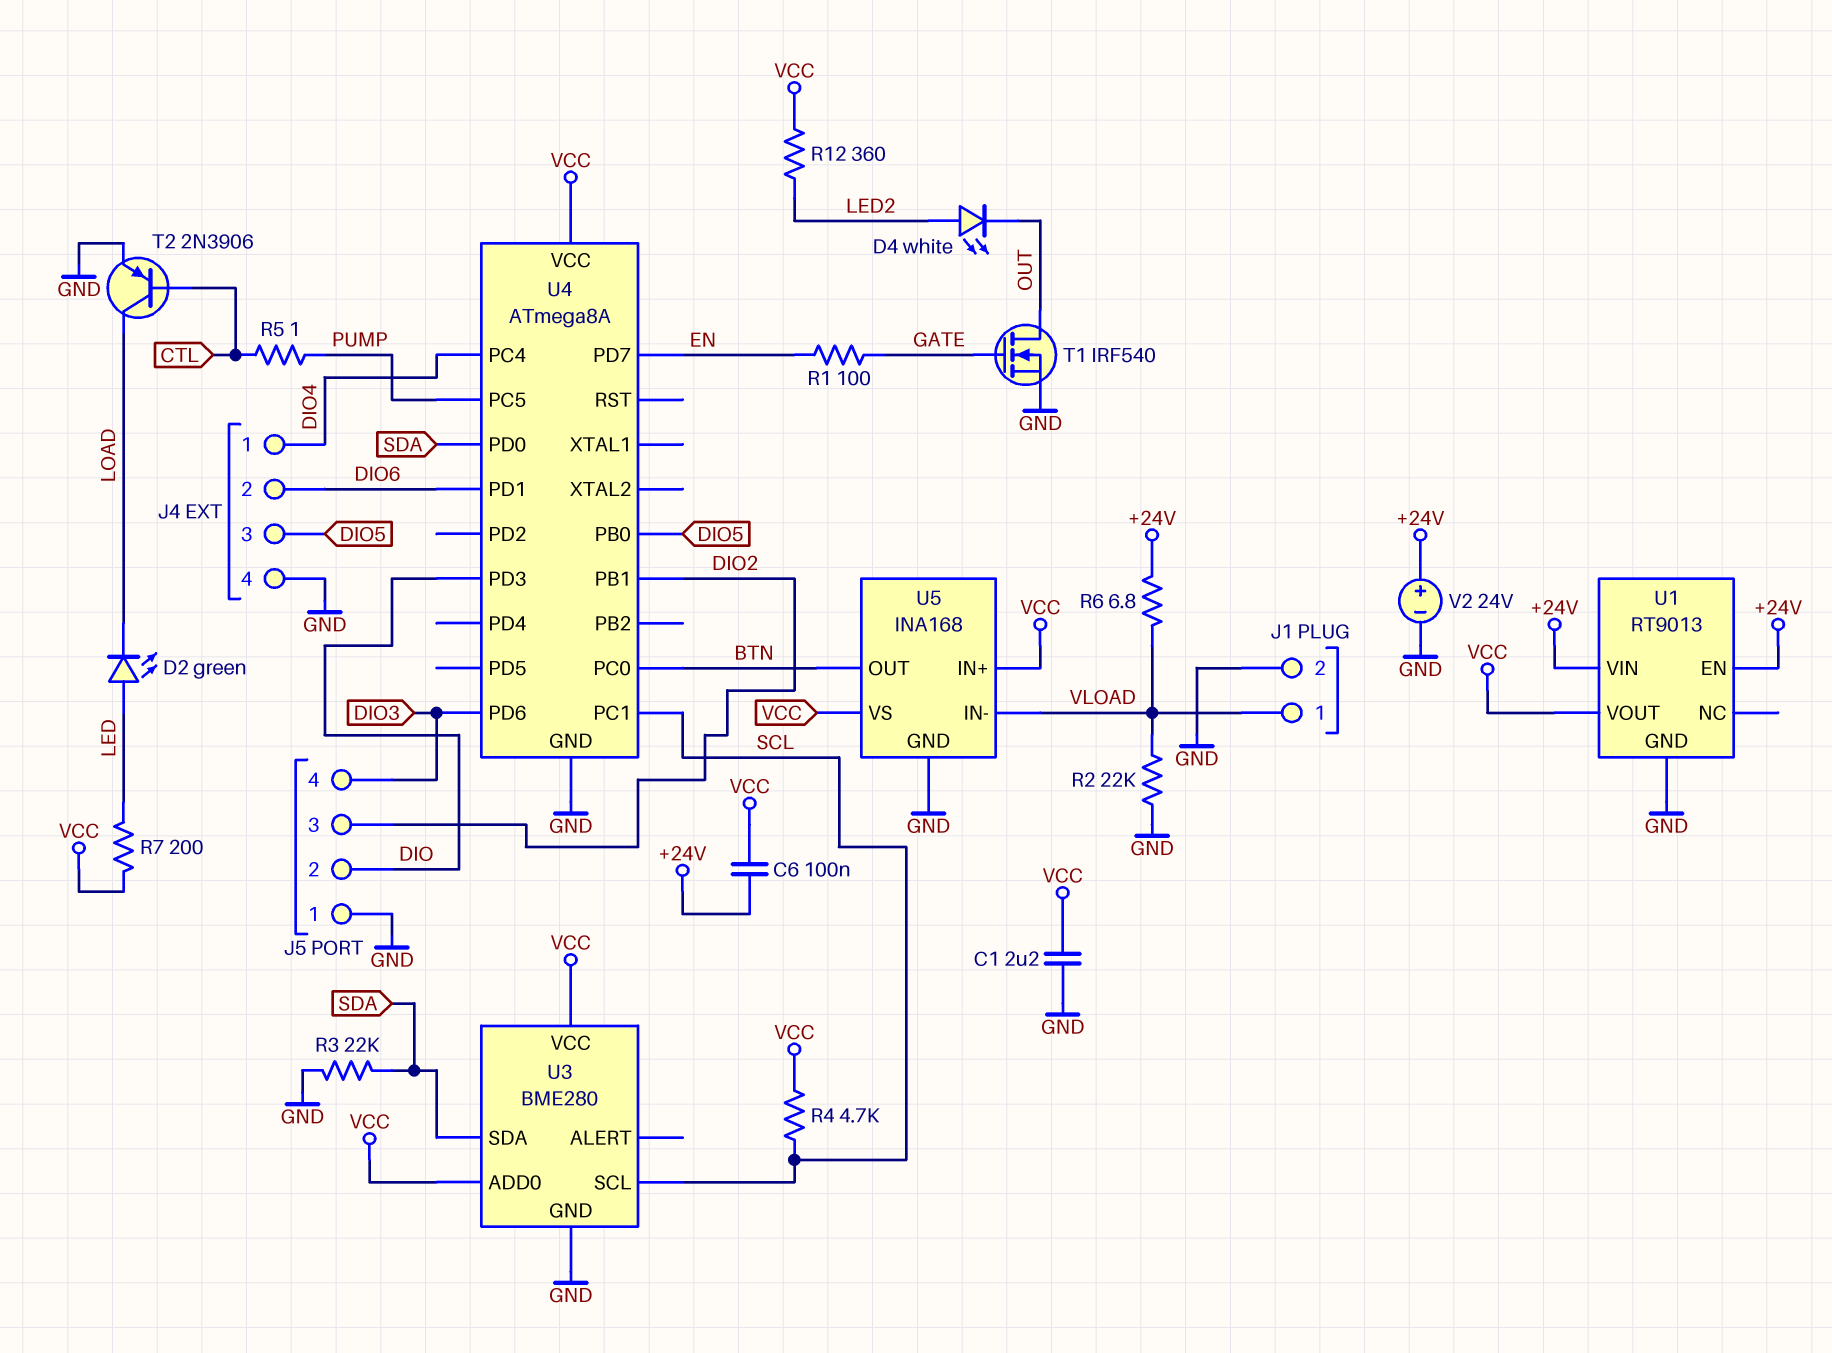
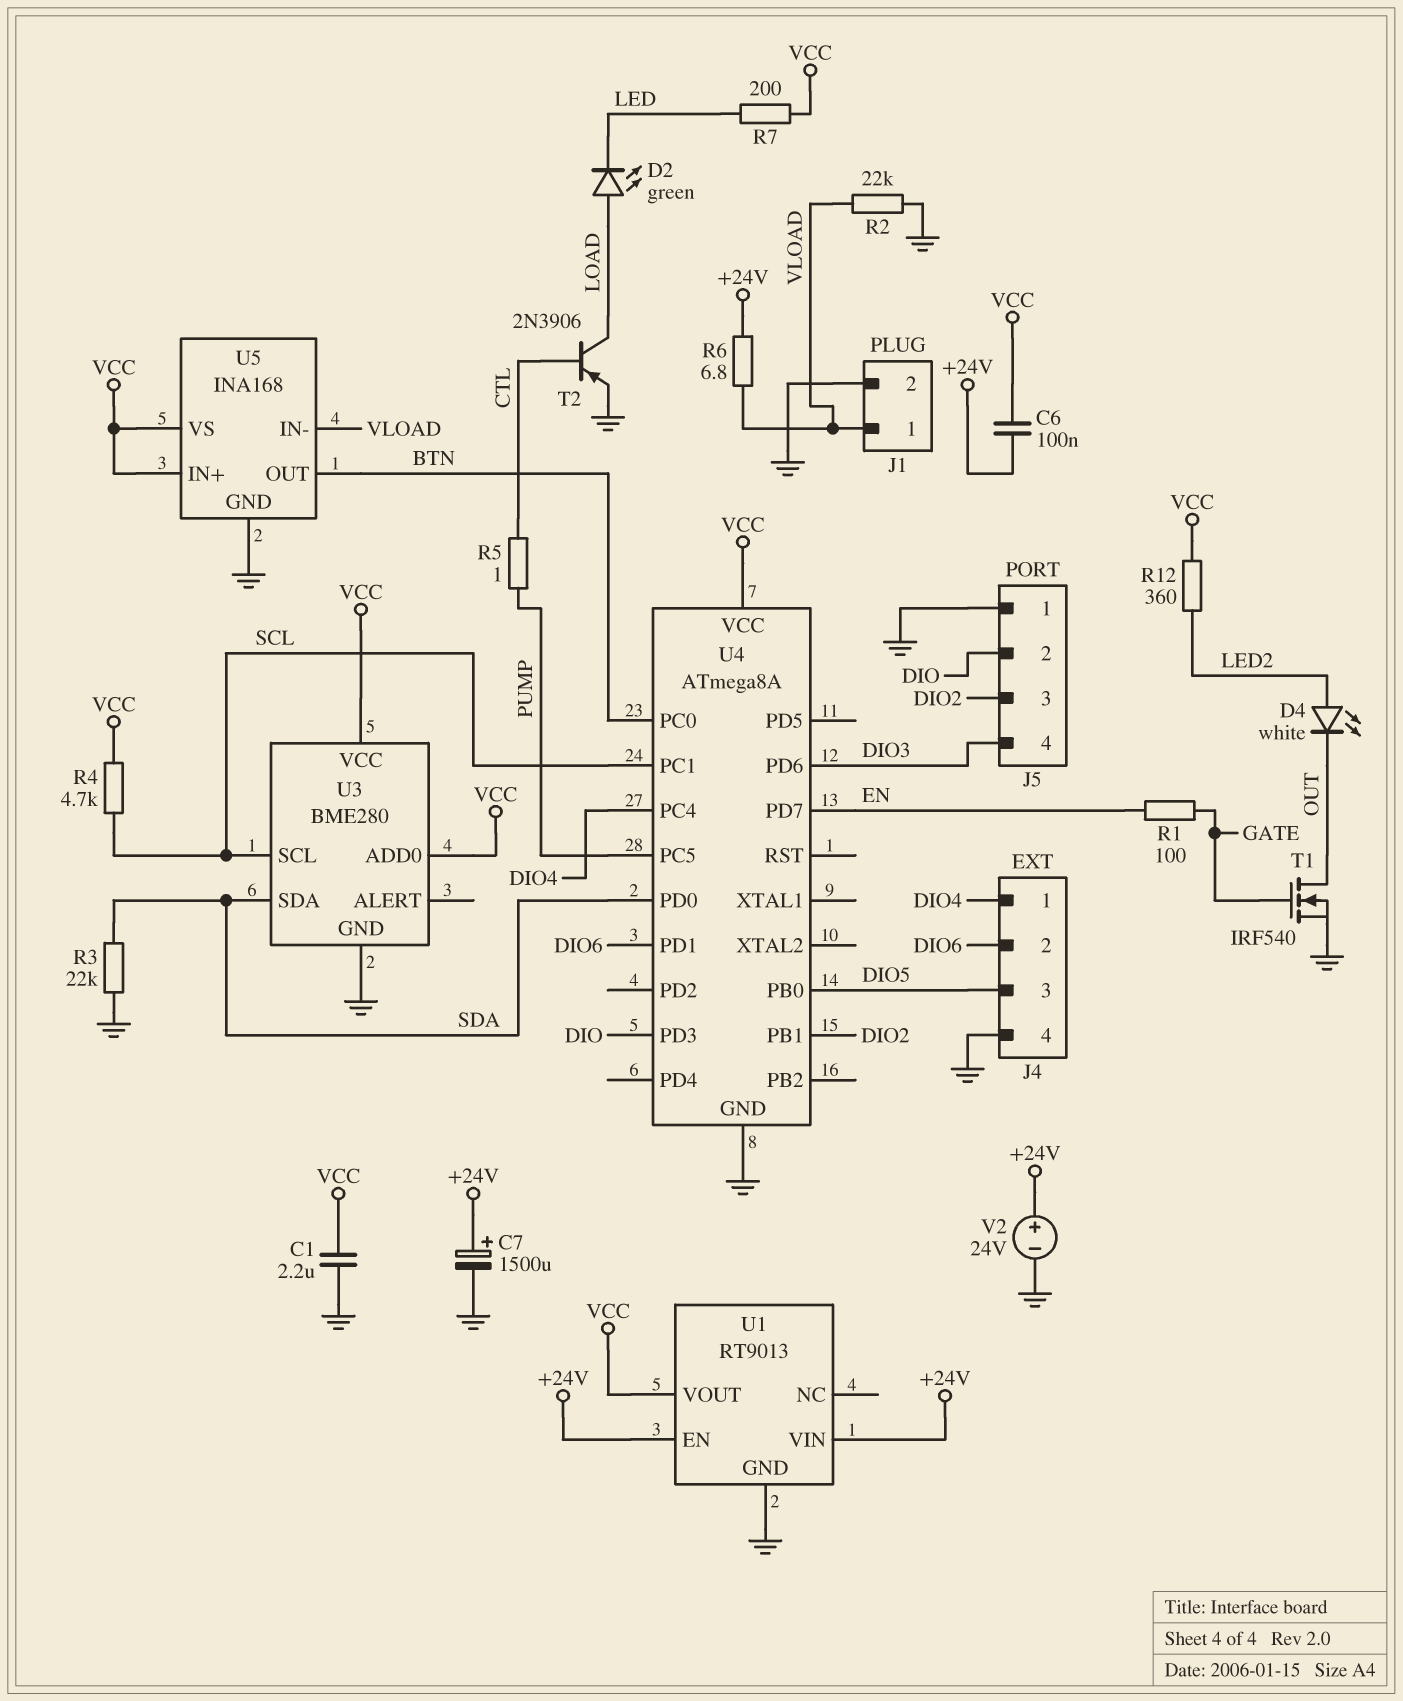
C7: none -> 1500uF (plus +24V, minus GND)
D2: LED green (A LED, K LOAD) -> LED green (A LOAD, K LED)

